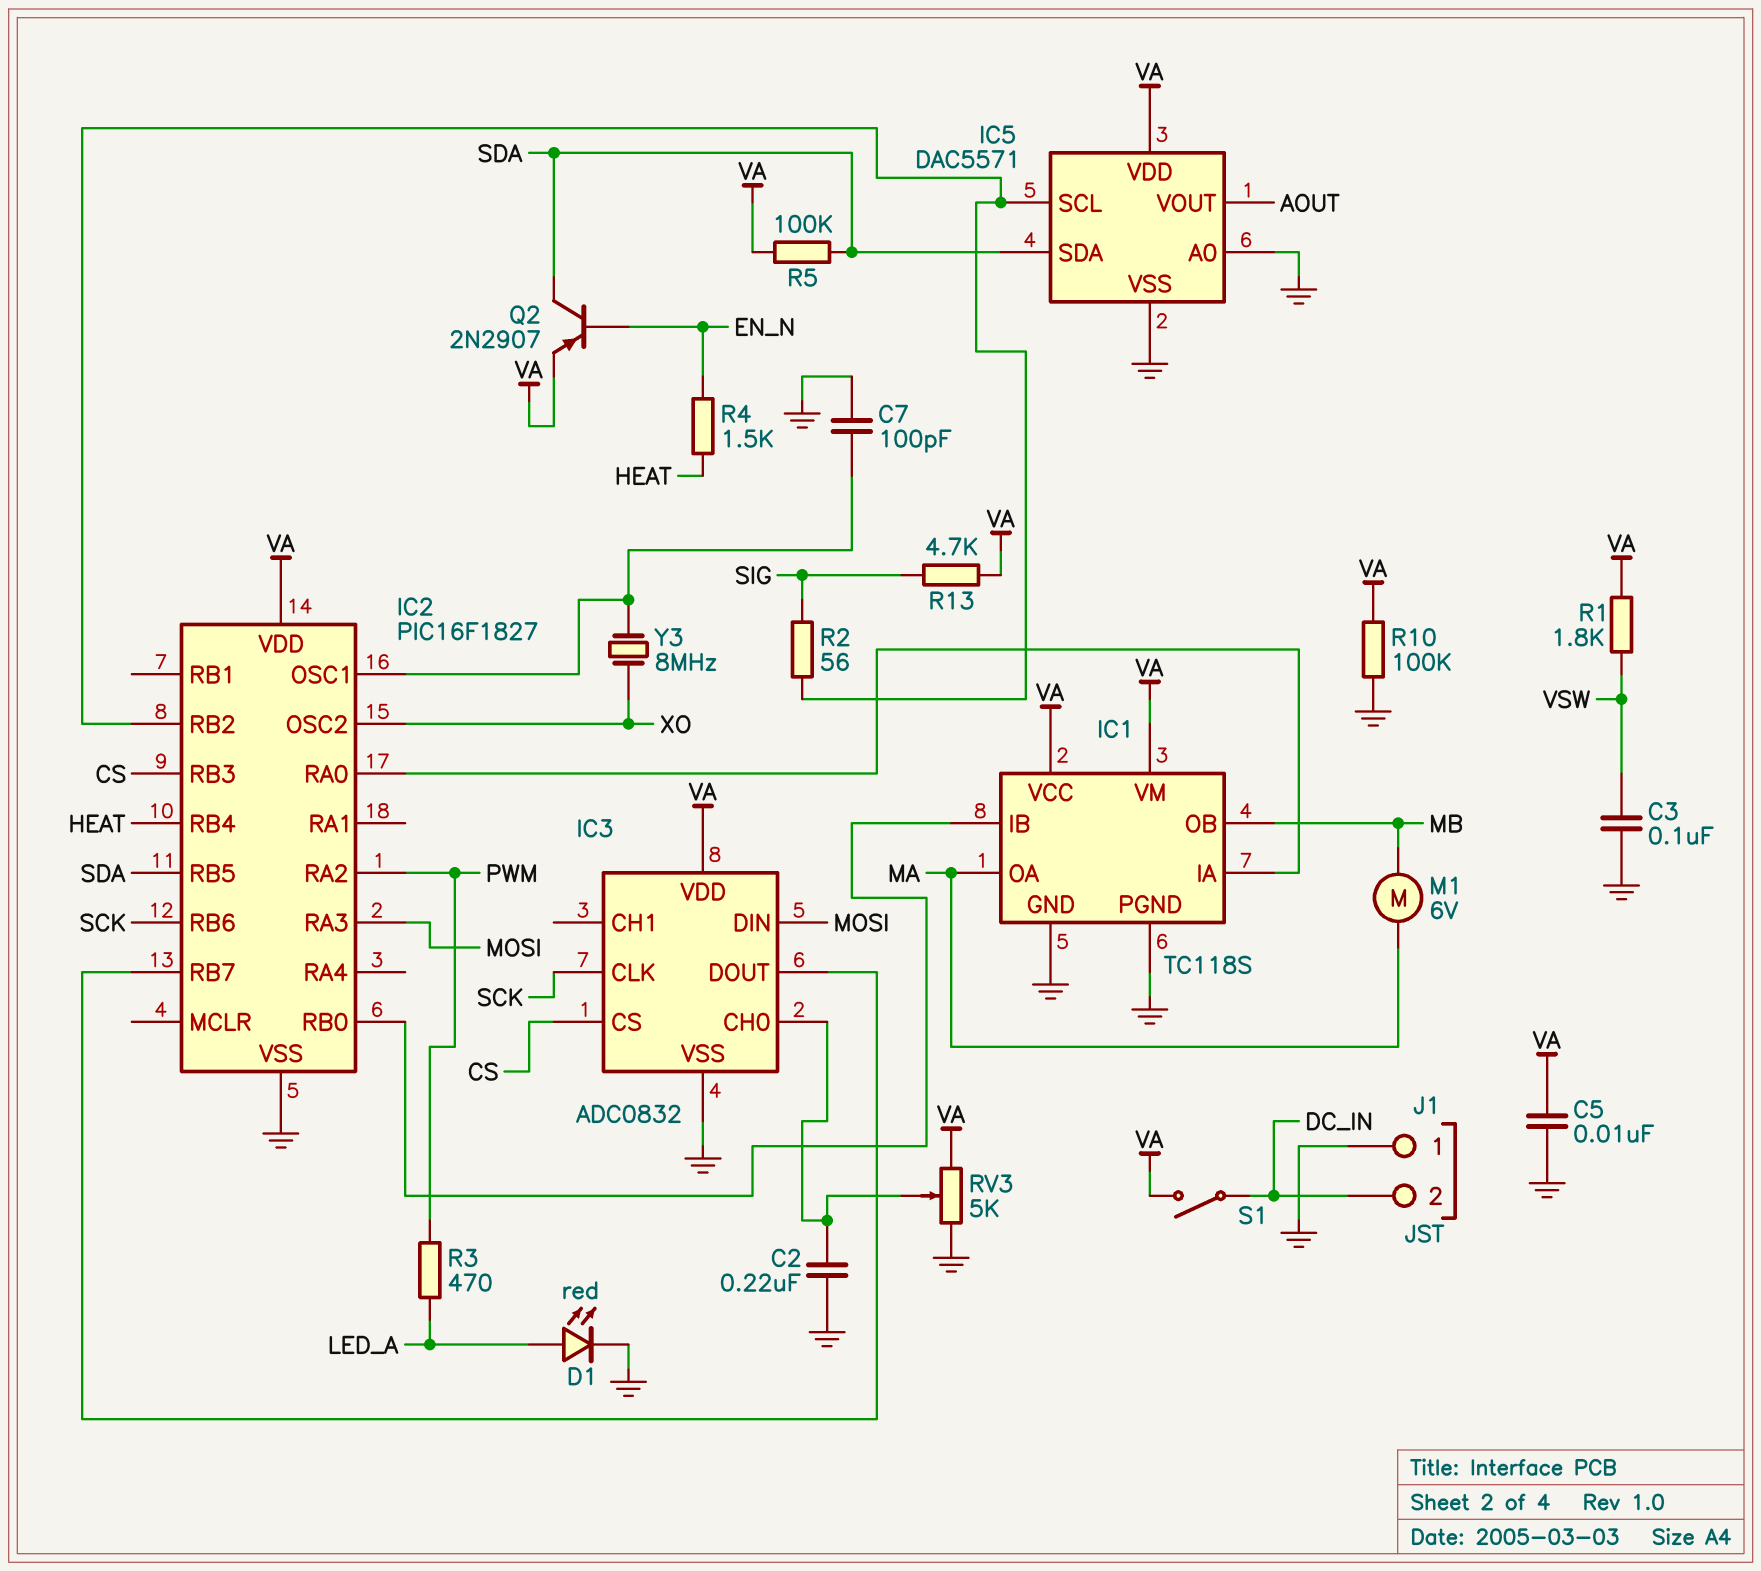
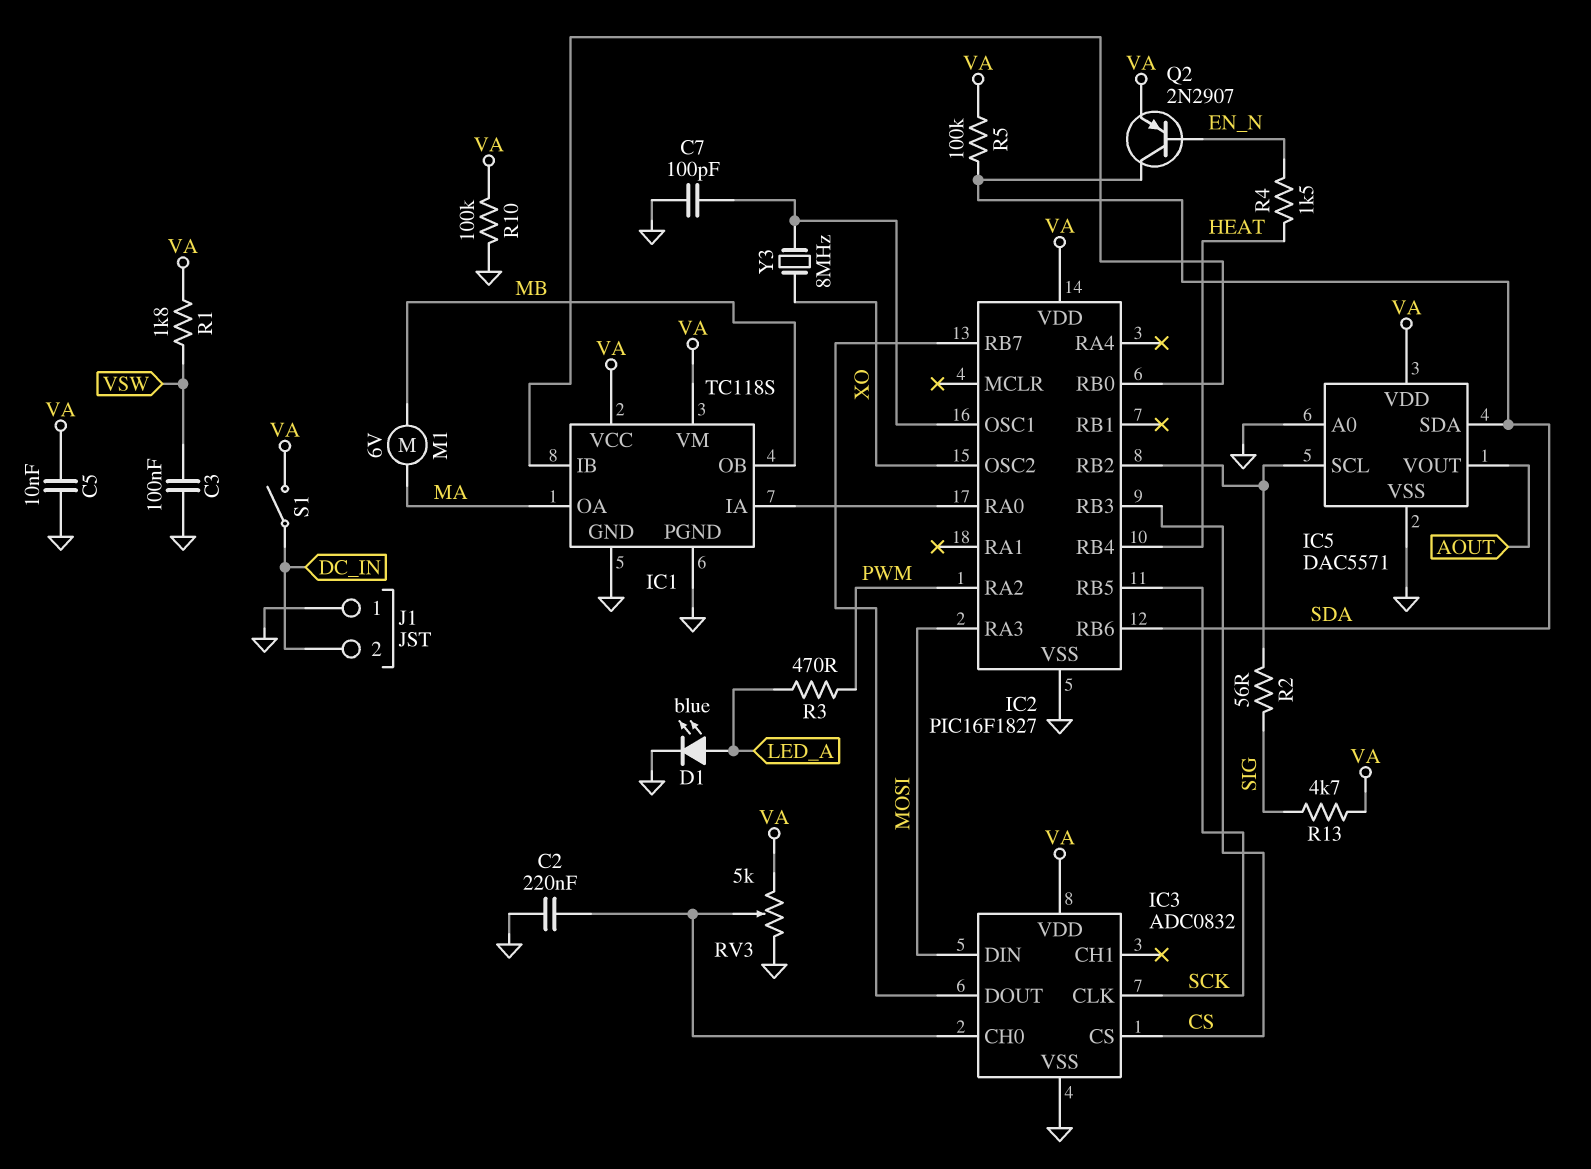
D1: LED red (A LED_A, K GND) -> LED blue (A LED_A, K GND)
IC2 pin RB5: SDA -> SCK
IC2 pin RB6: SCK -> SDA

